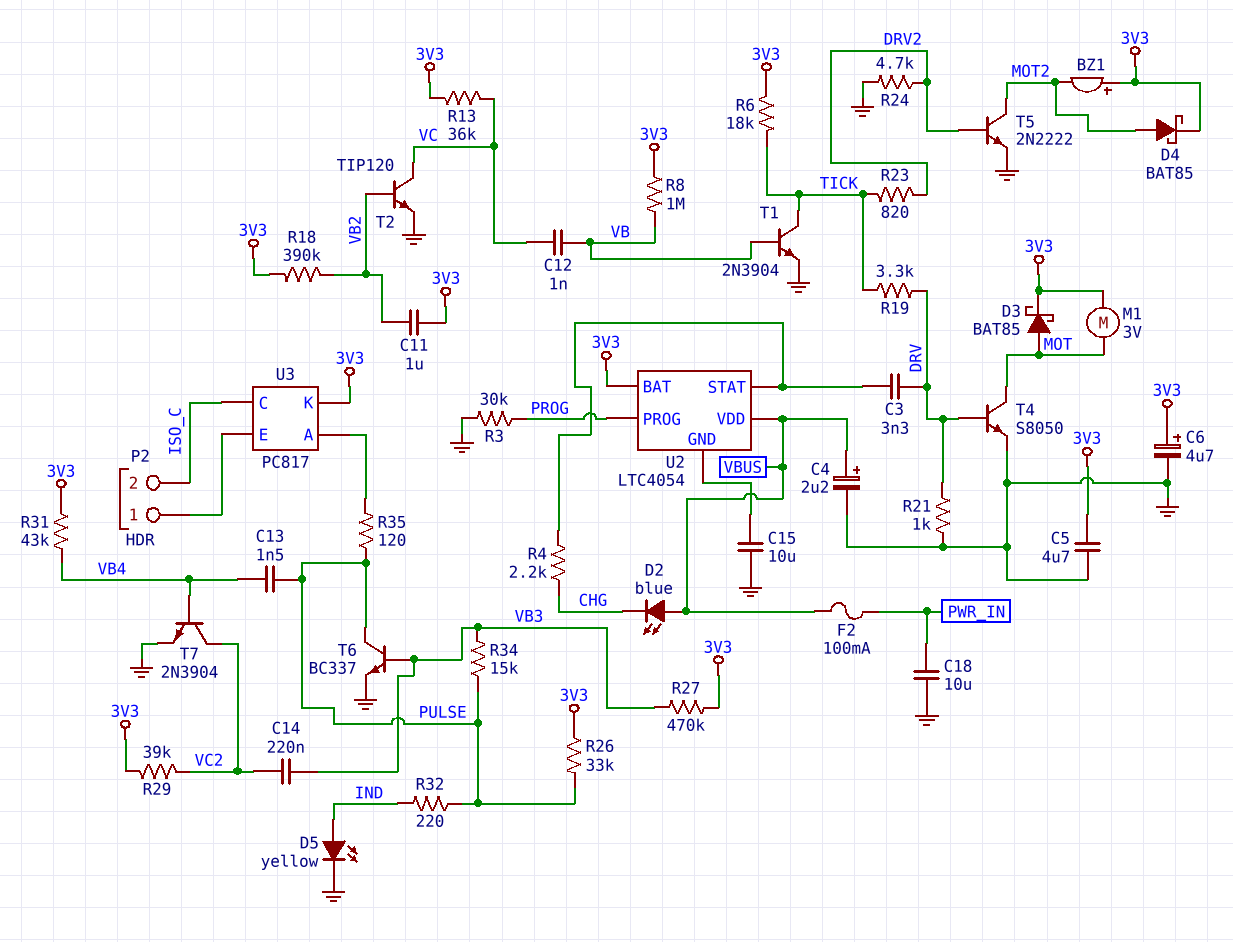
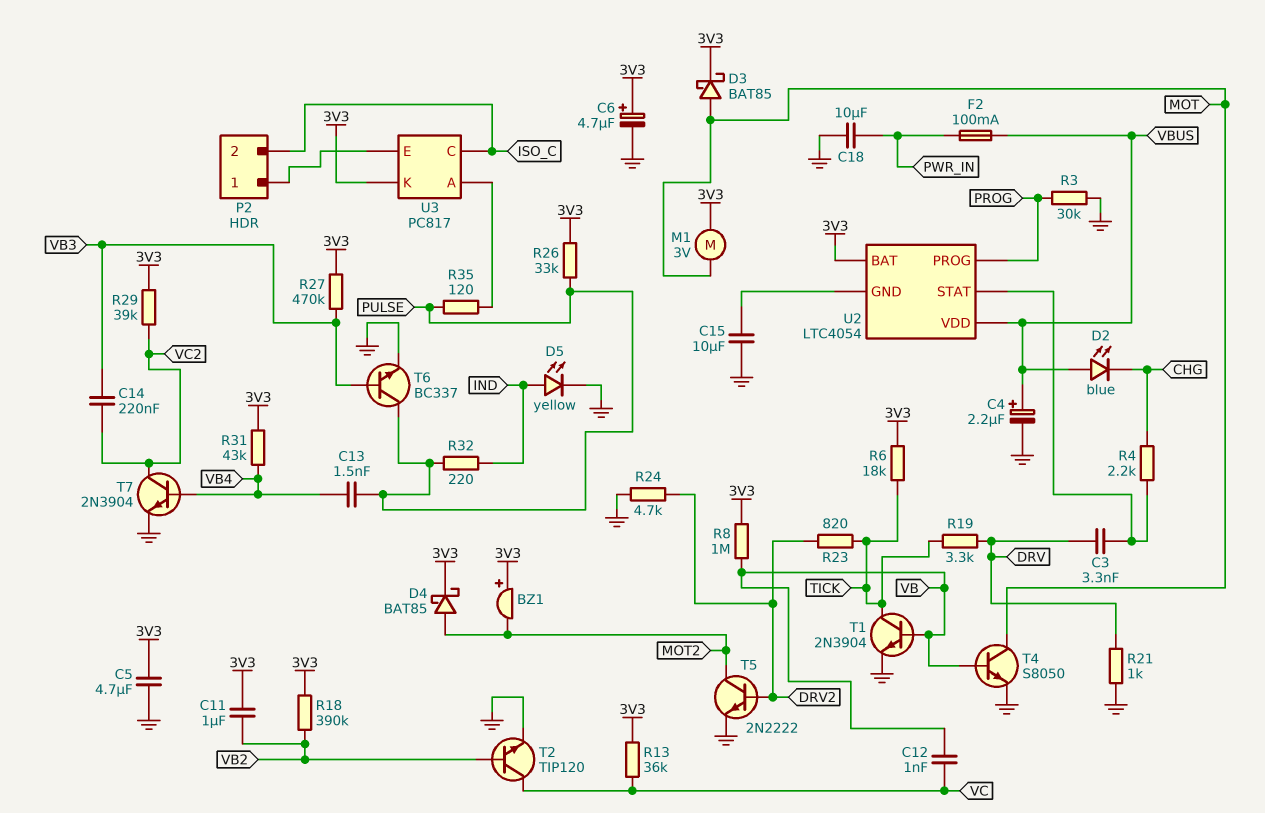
R34: 15k (PULSE, VB3) -> none
T4: NPN S8050 (B DRV, C MOT, E GND) -> NPN S8050 (B VB, C MOT, E GND)

